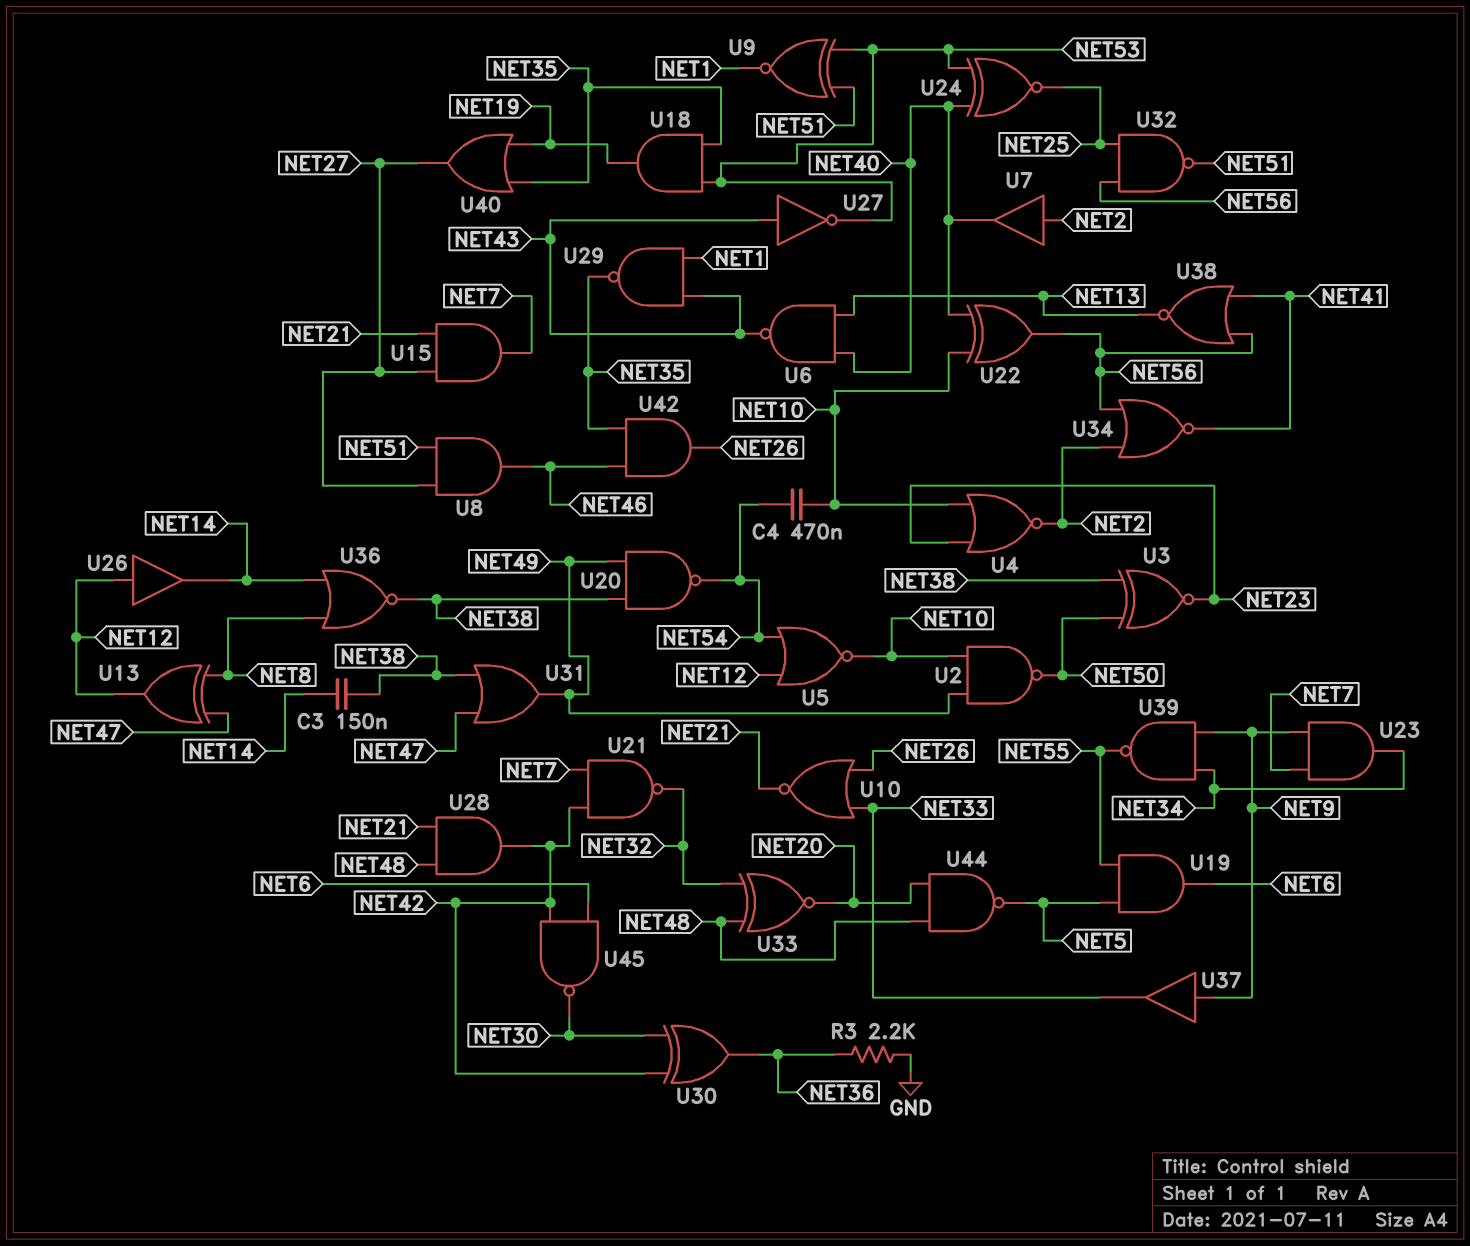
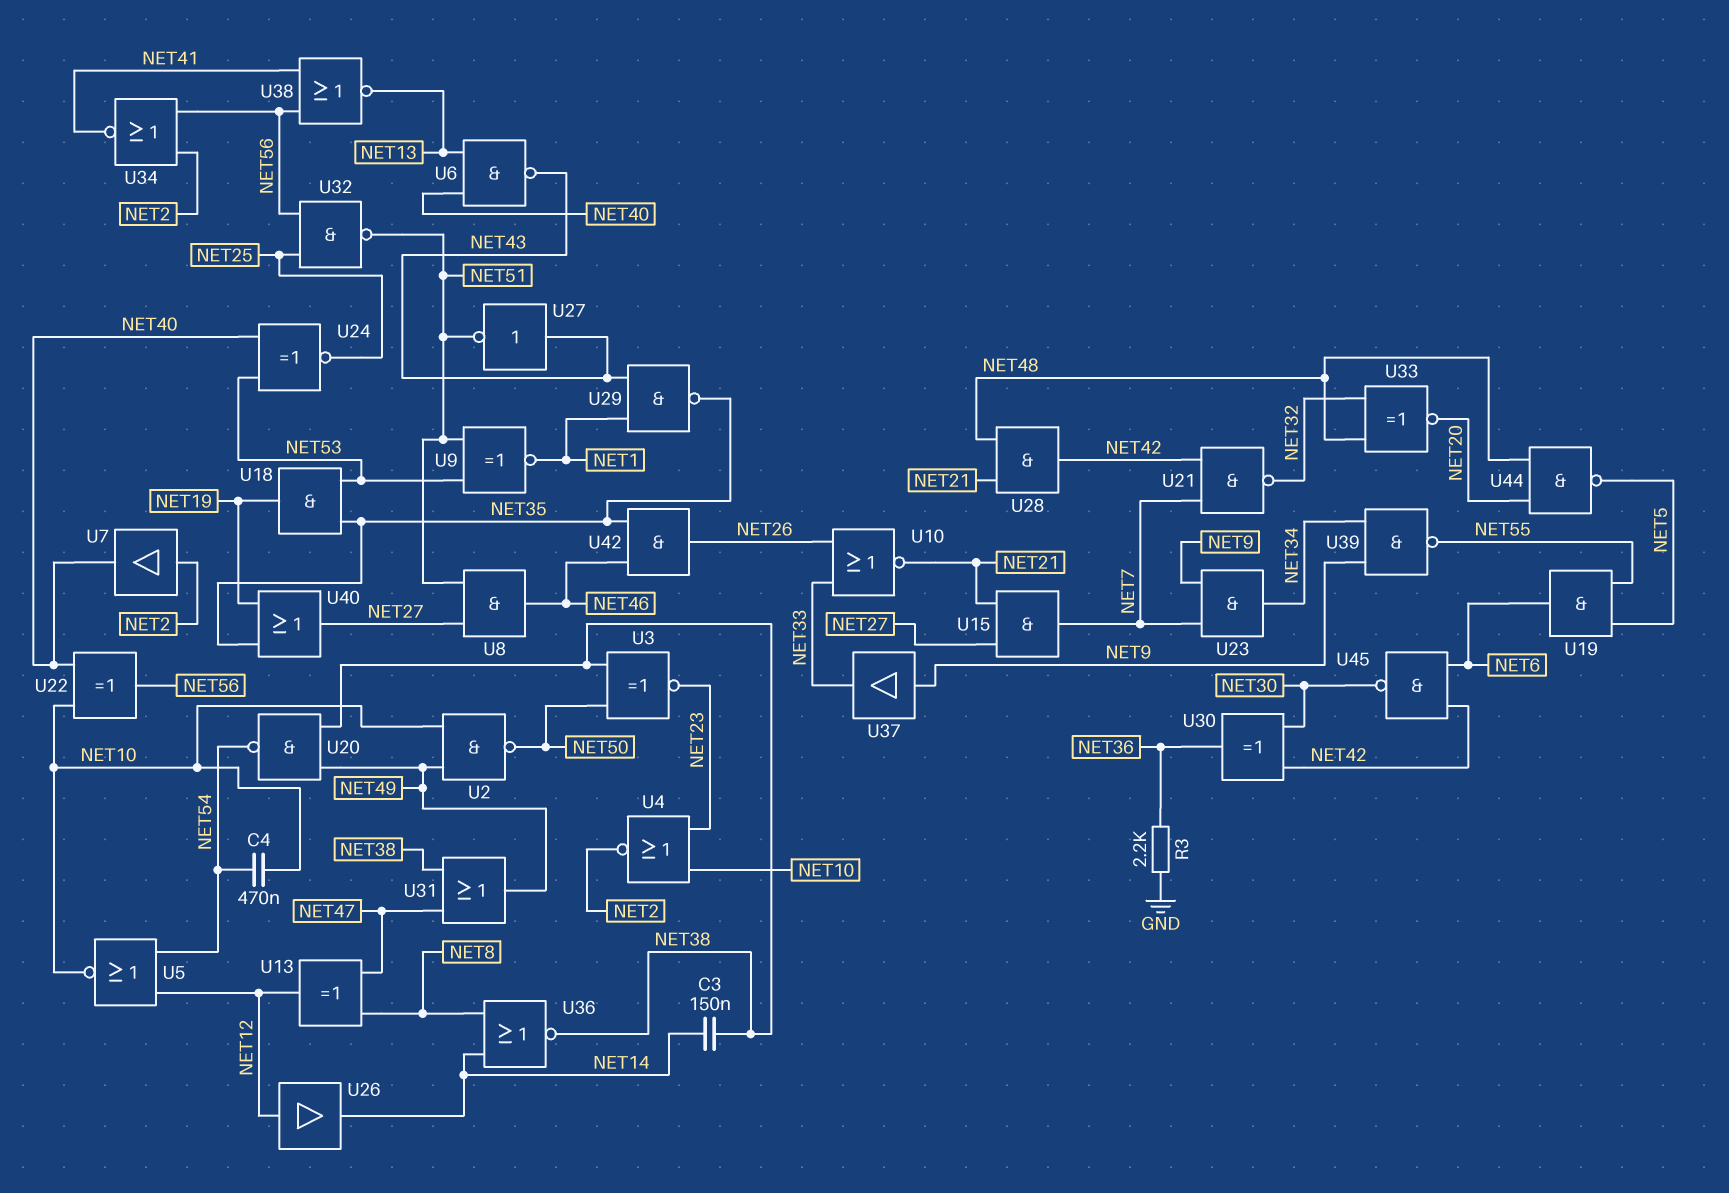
U27: NOT (in NET43, out NET53) -> NOT (in NET43, out NET51)

